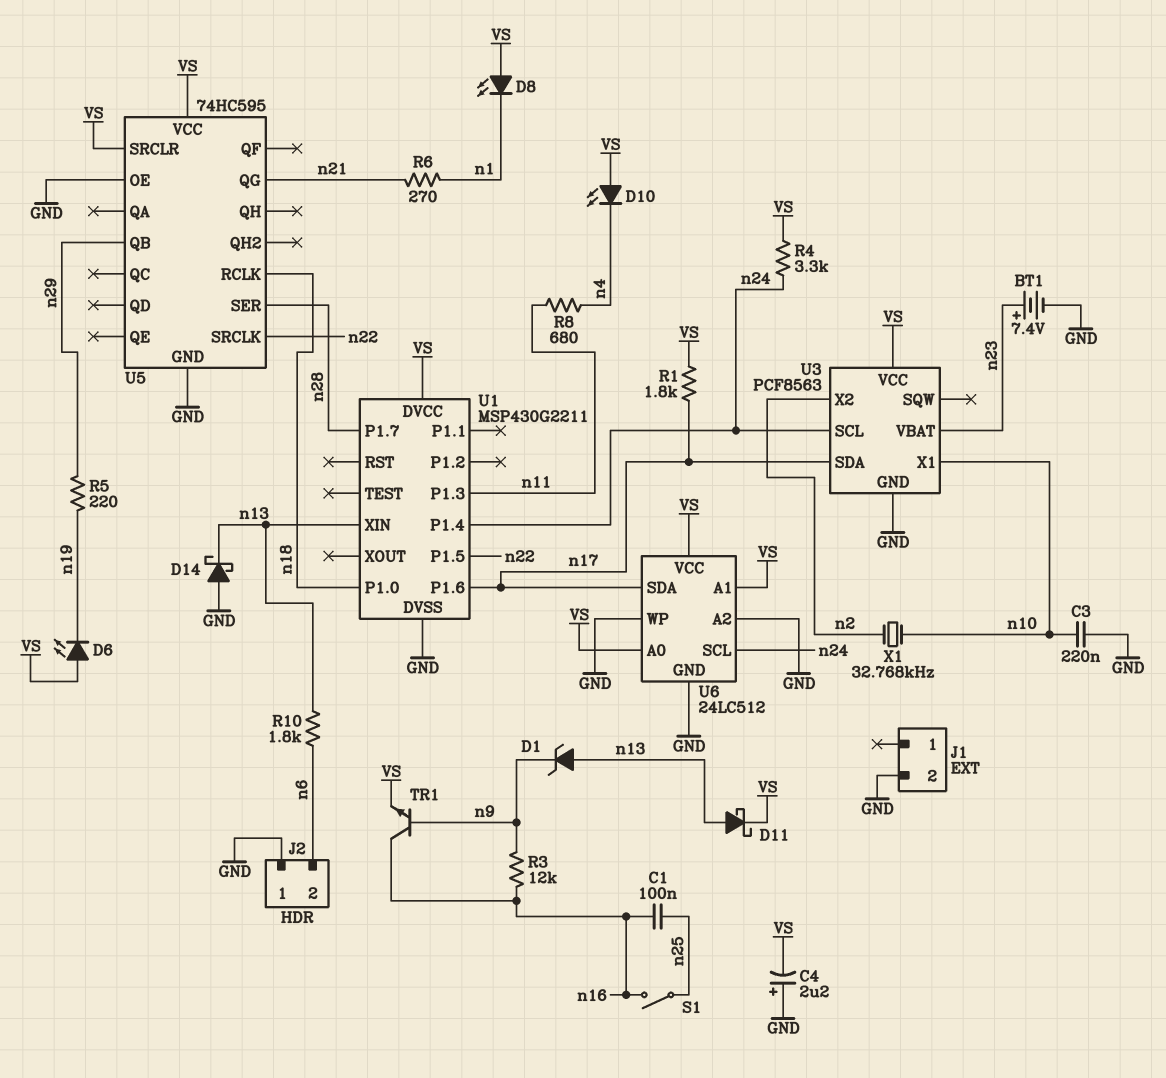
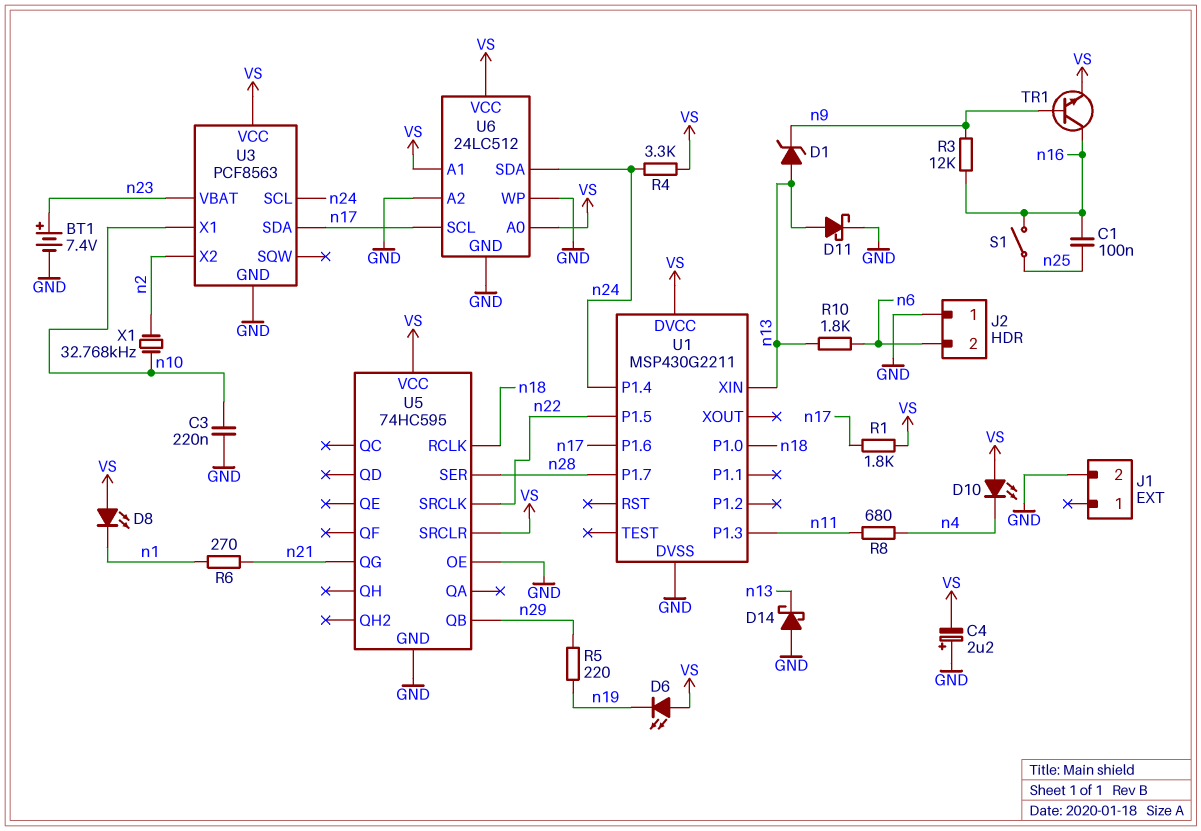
D11: schottky (A n13, K VS) -> schottky (A n13, K GND)
U6 pin SCL: n24 -> n17
U6 pin SDA: n17 -> n24

